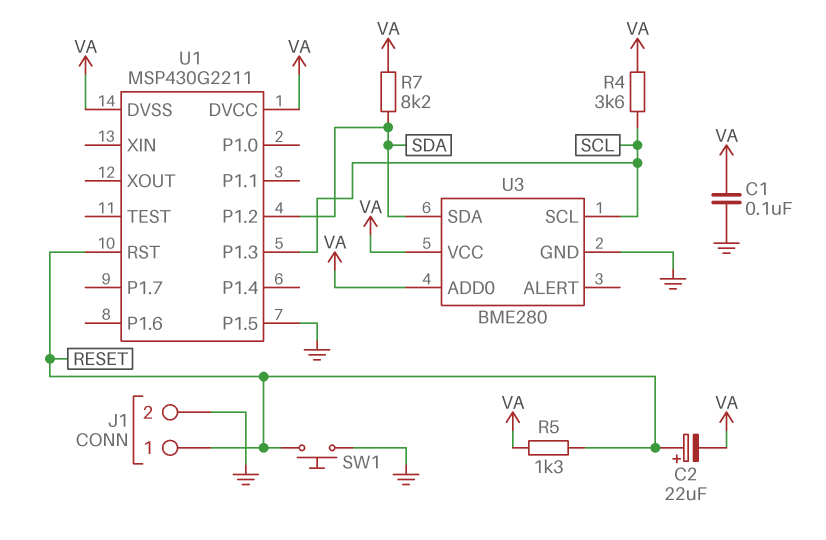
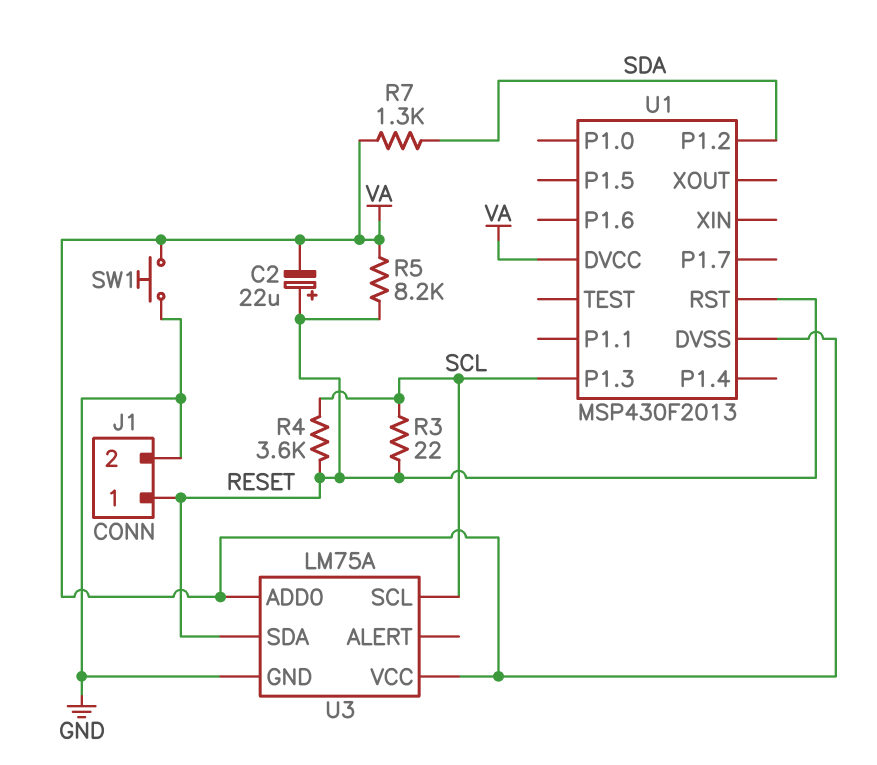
C1: 100nF (GND, VA) -> none
R3: none -> 22 (RESET, SCL)
R4: 3.6k (SCL, VA) -> 3.6k (RESET, SCL)
R5: 1.3k (RESET, VA) -> 8.2k (RESET, VA)
R7: 8.2k (SDA, VA) -> 1.3k (SDA, VA)
SW1: button (GND, RESET) -> button (GND, VA)
U1: MSP430G2211 -> MSP430F2013
U1 pin P1.5: GND -> none
U3: BME280 -> LM75A
U3 pin SDA: SDA -> RESET

